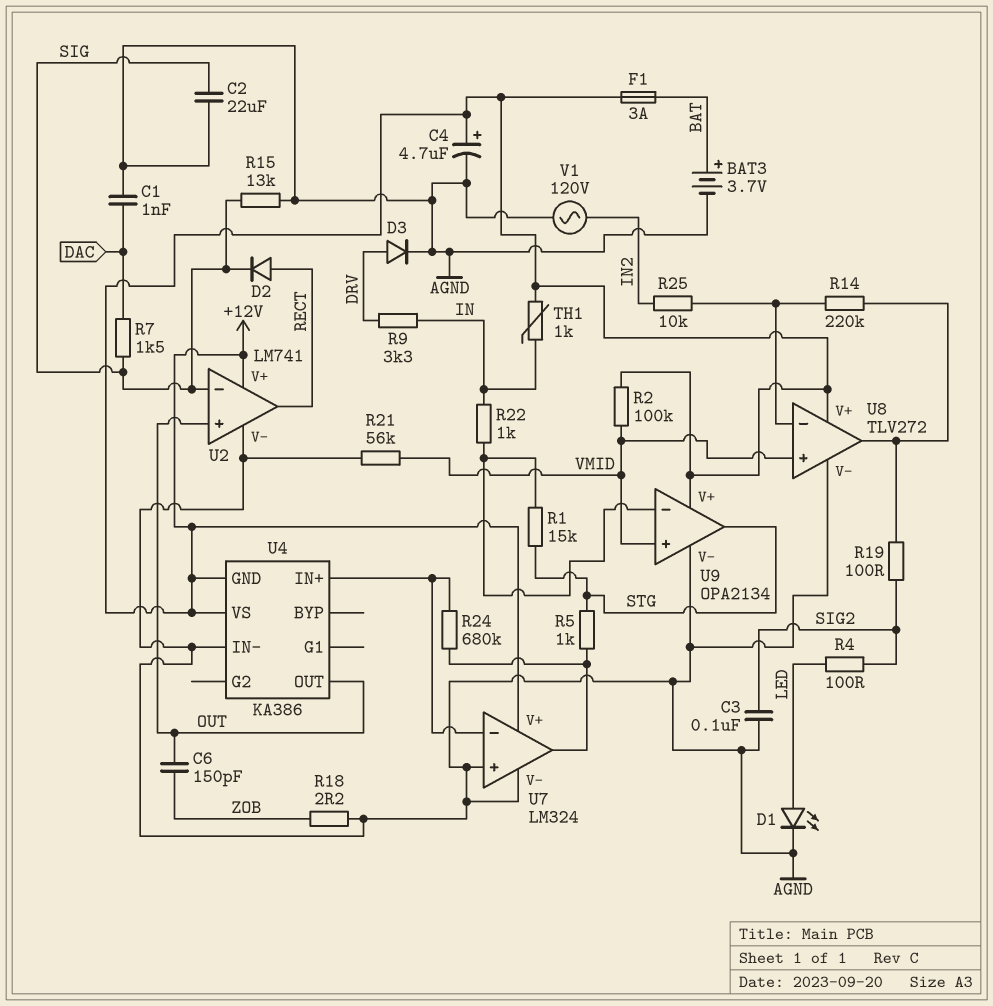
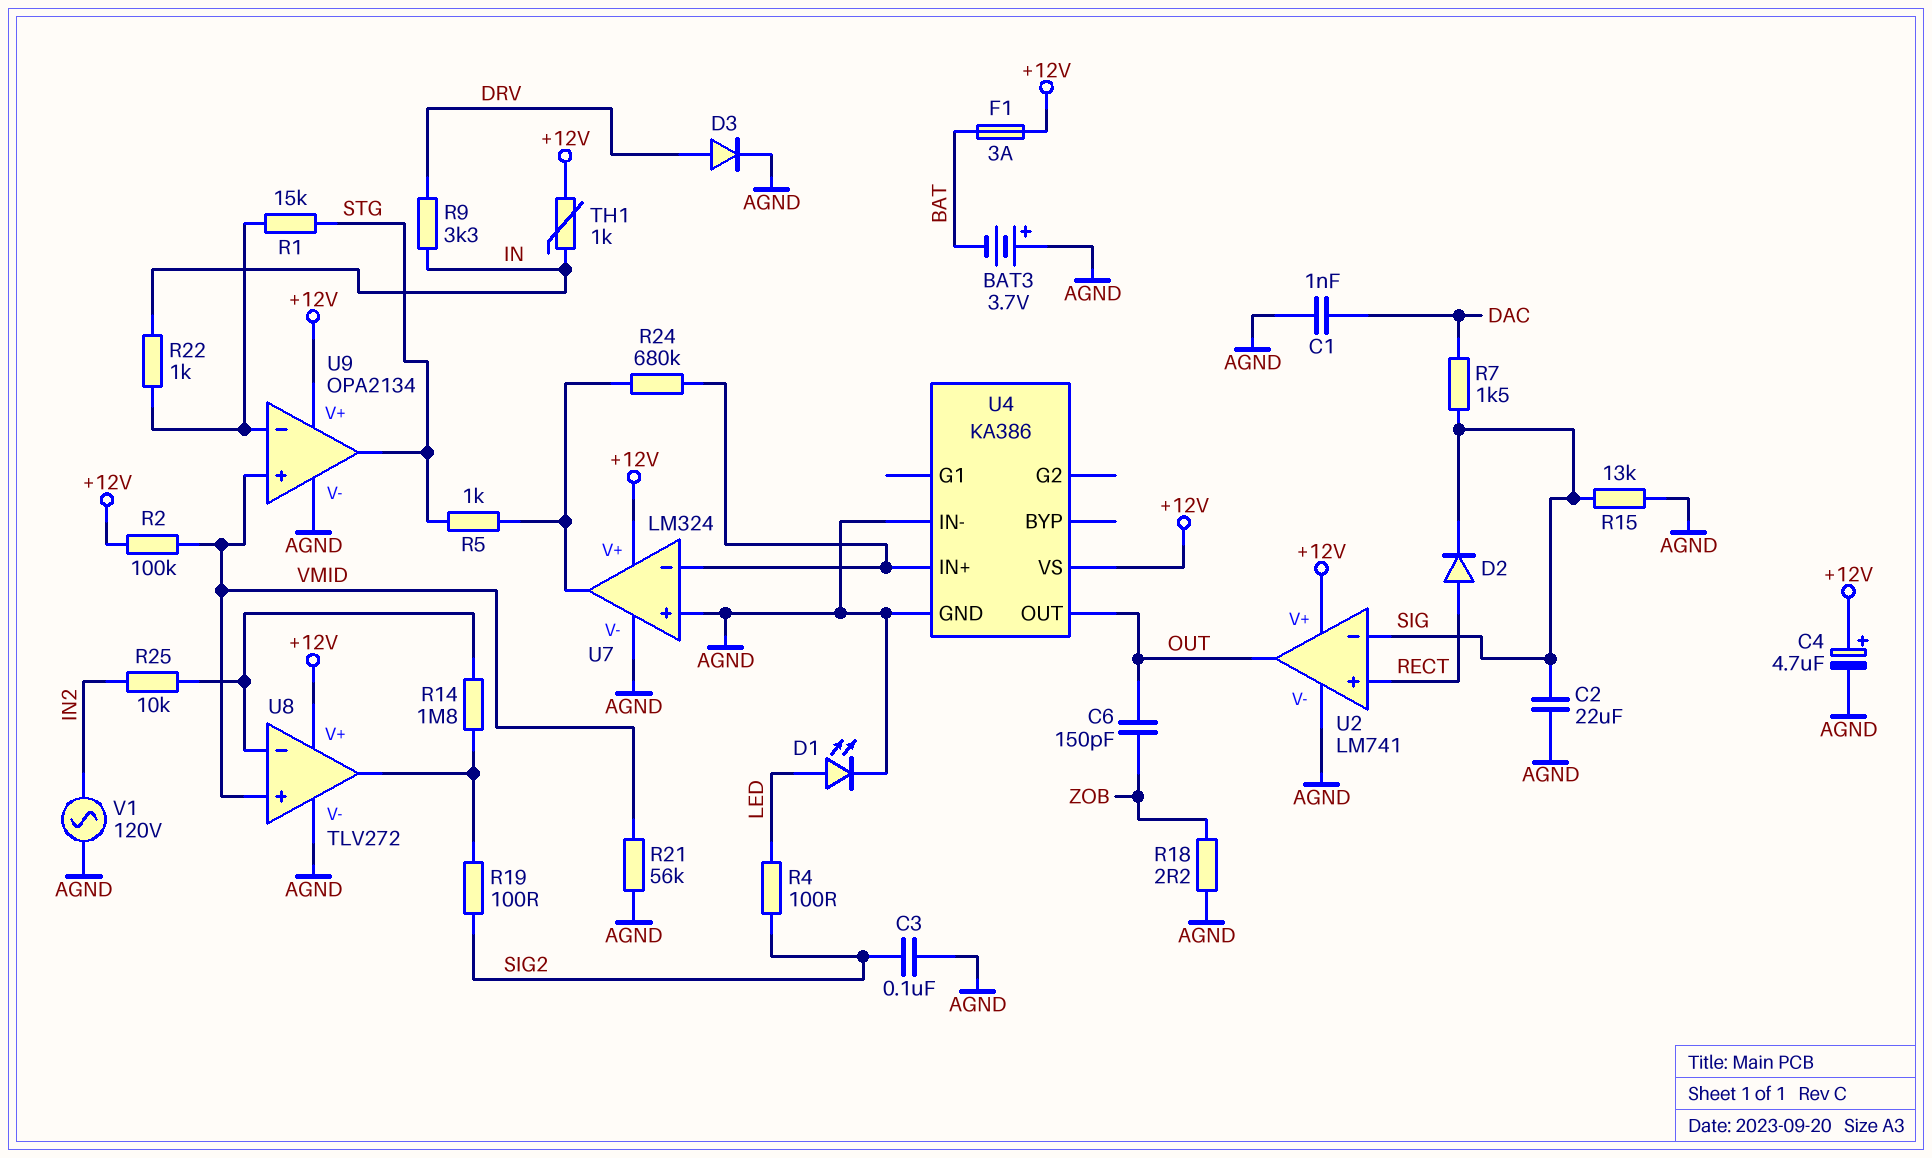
BAT3: 3.7V (plus BAT, minus AGND) -> 3.7V (plus AGND, minus BAT)
R14: 220k (U8/in-, U8/out) -> 1.8M (U8/in-, U8/out)
U2 pin in+: OUT -> RECT
U2 pin out: RECT -> OUT
U4 pin GND: +12V -> AGND

